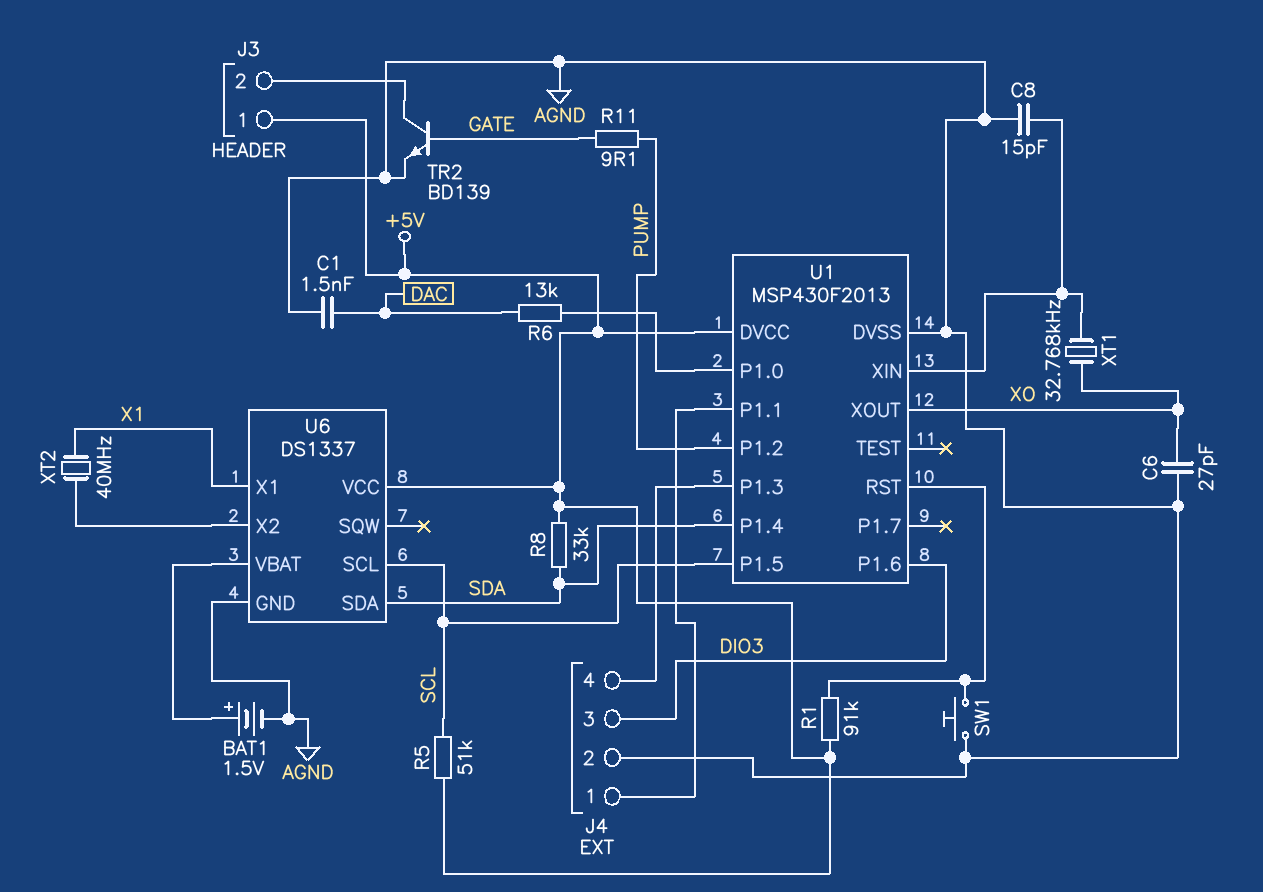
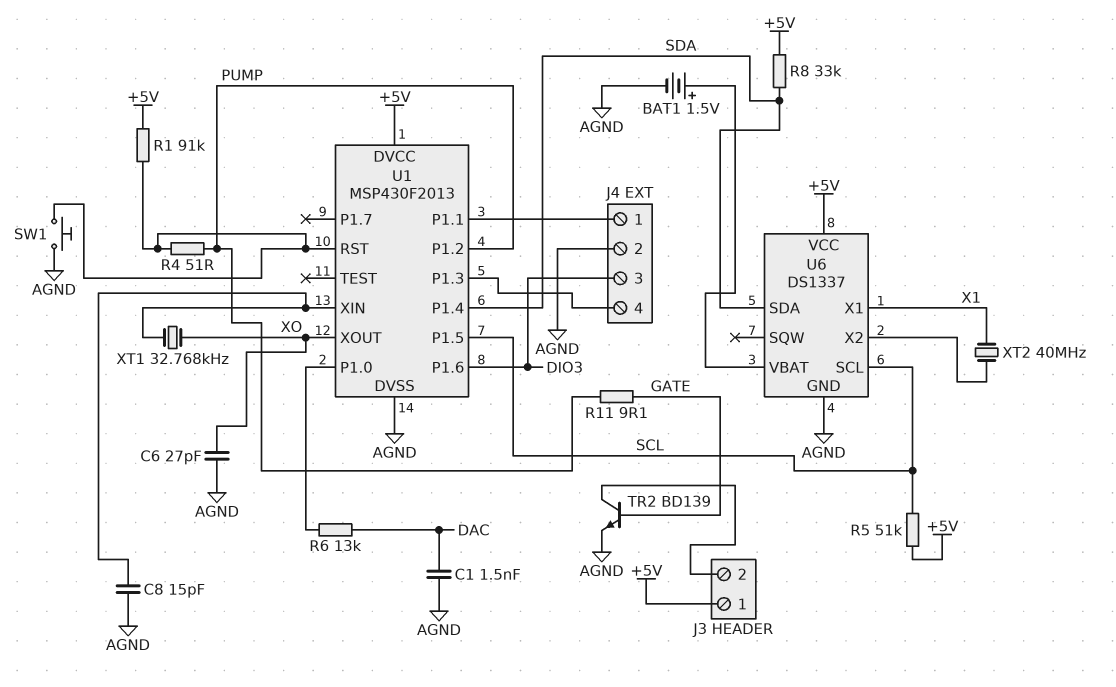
R4: none -> 51 (PUMP, U1/RST)

